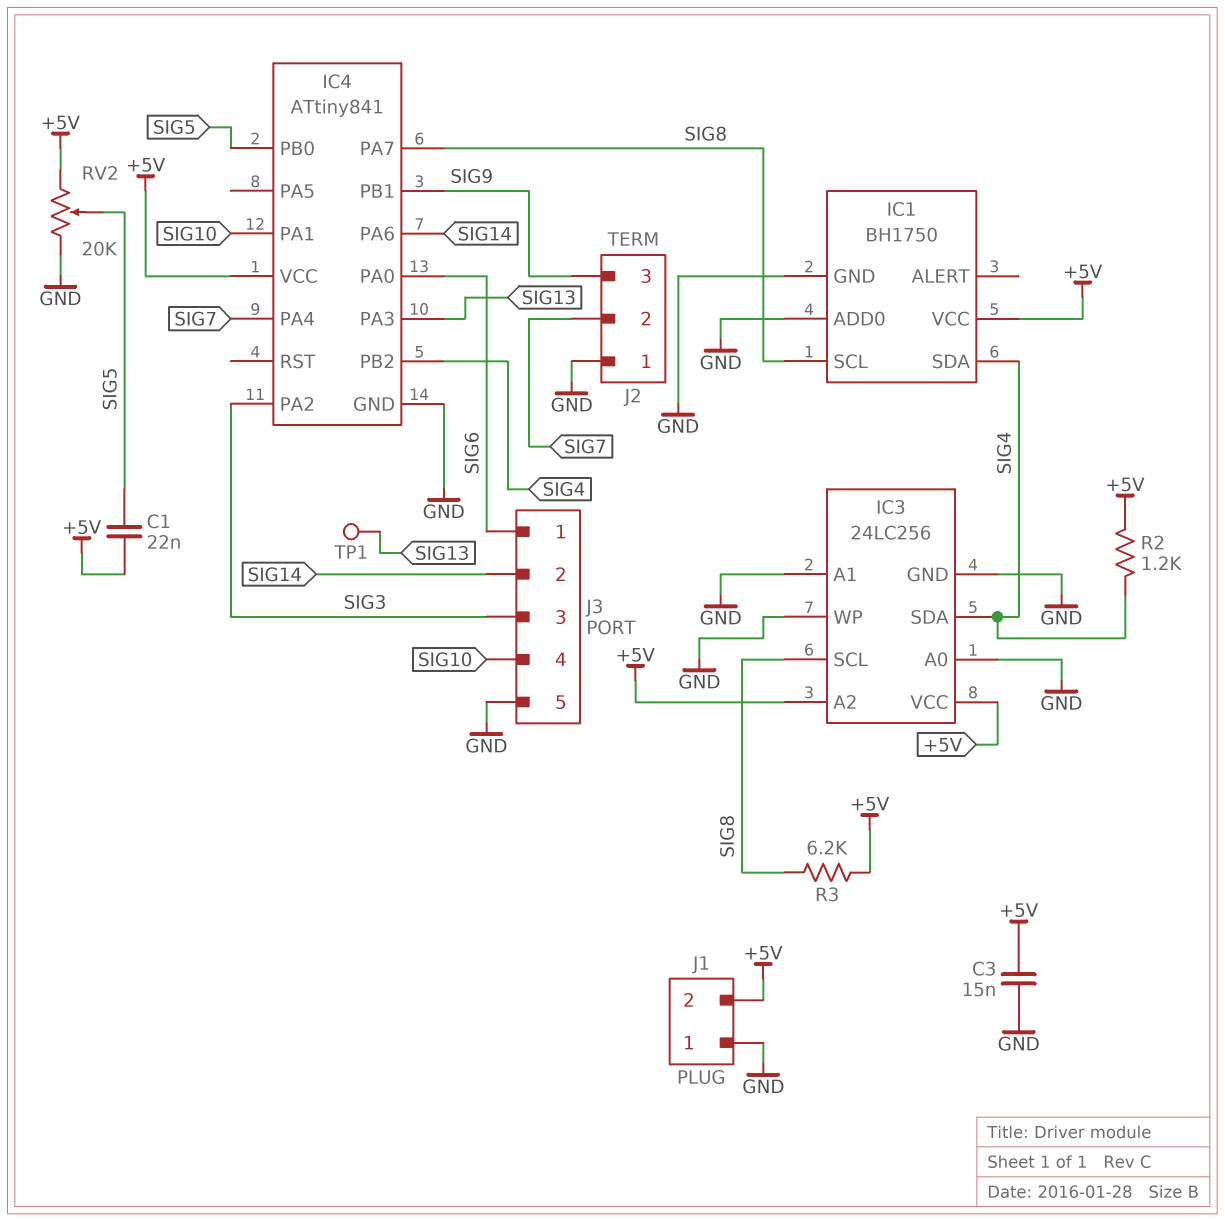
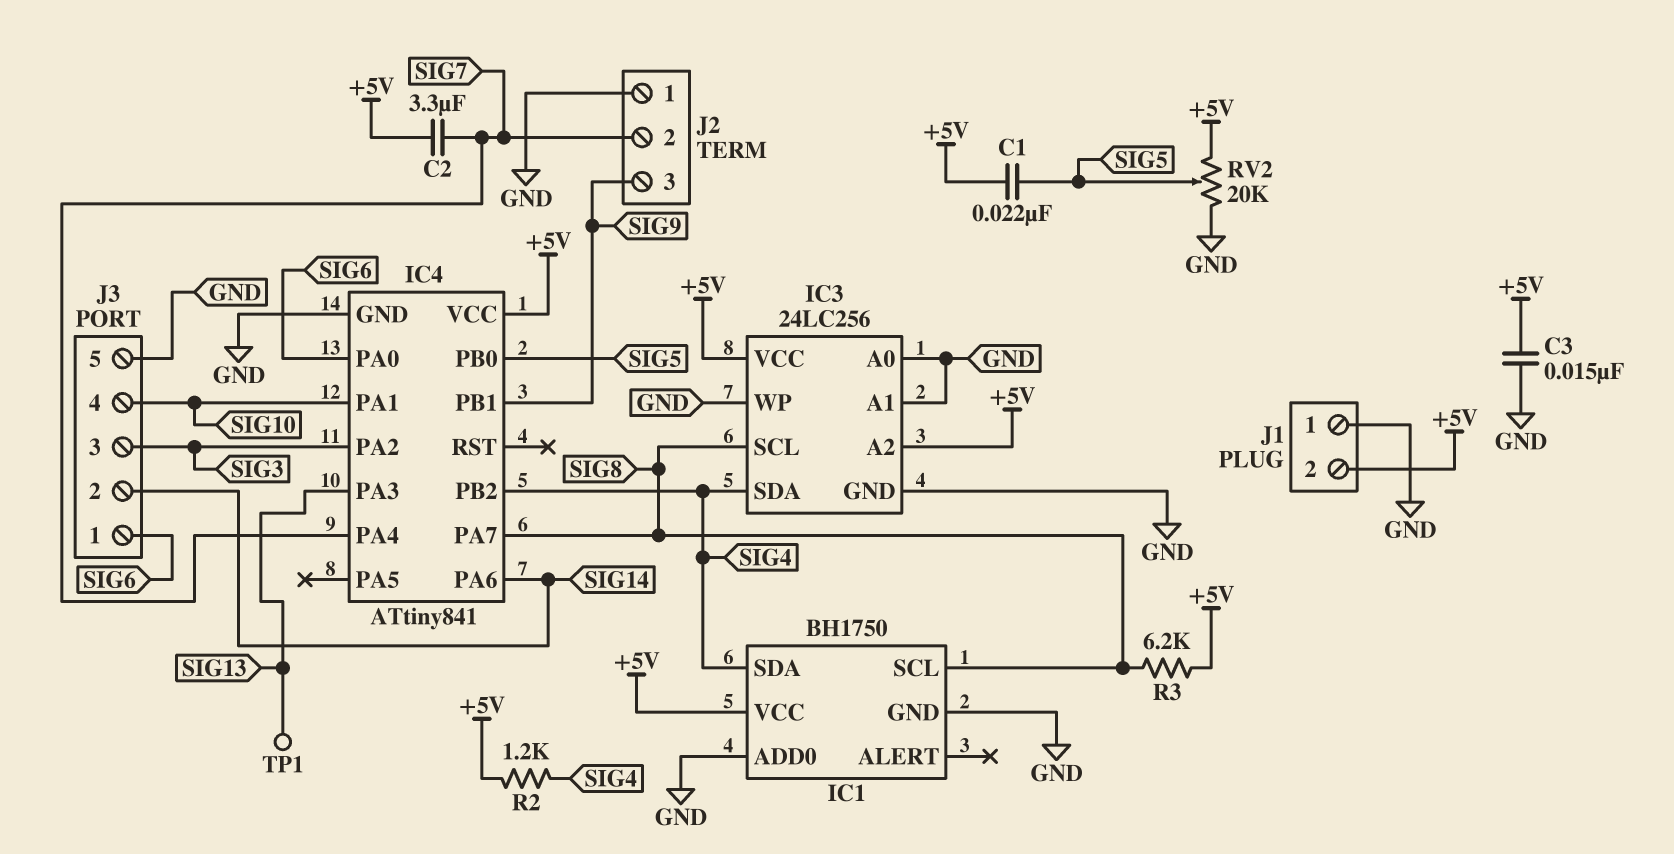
C2: none -> 3.3uF (+5V, SIG7)

